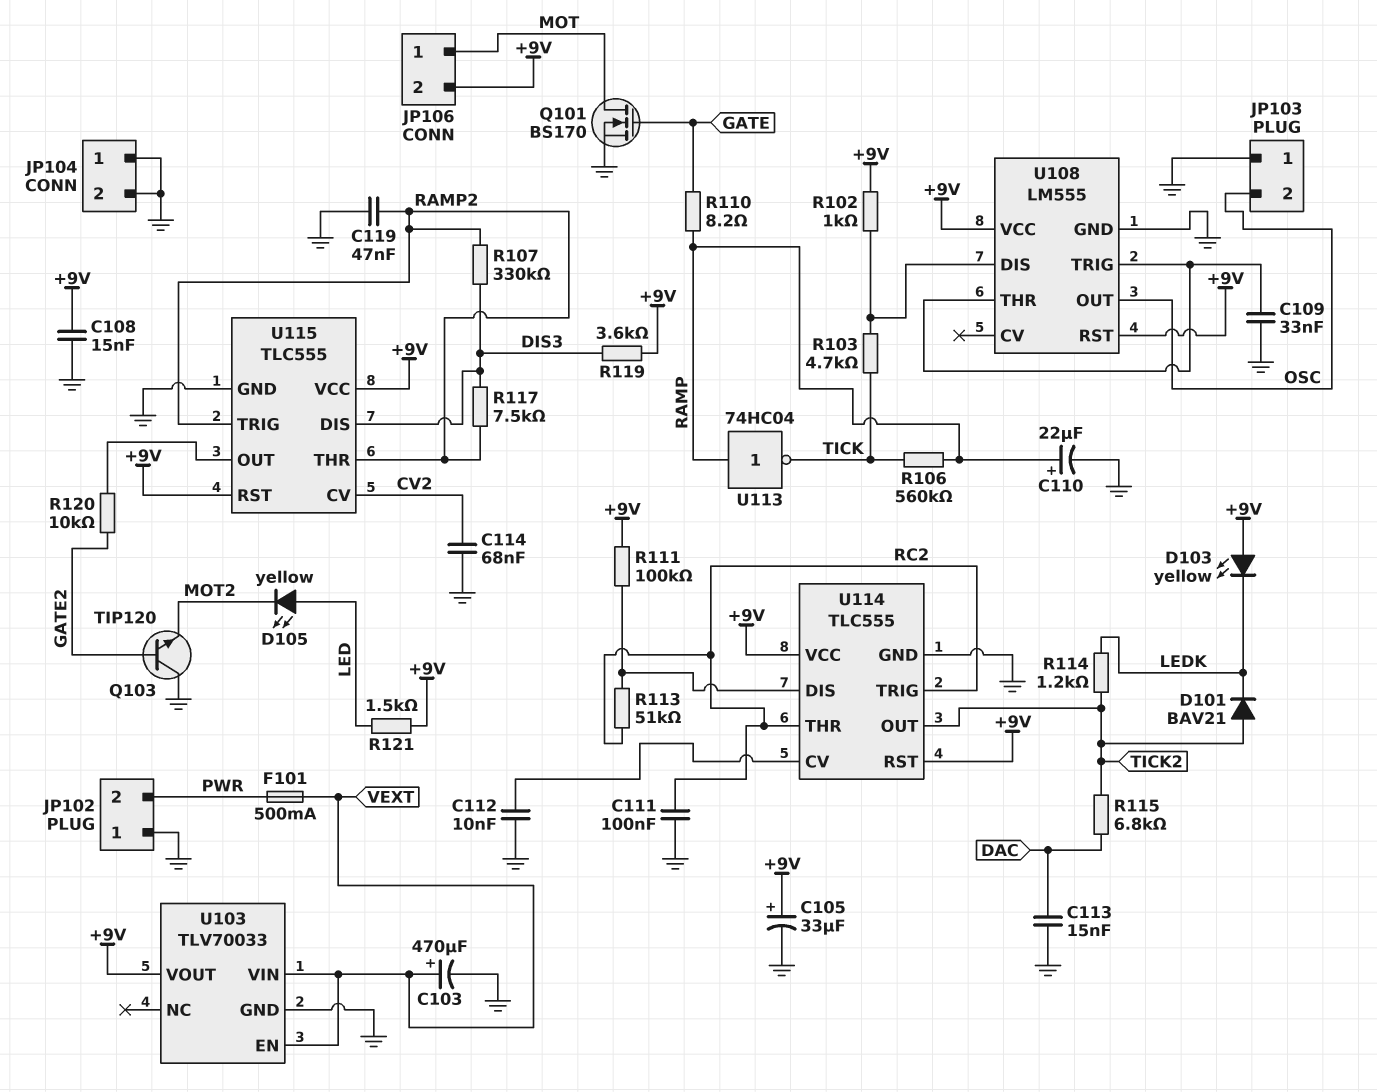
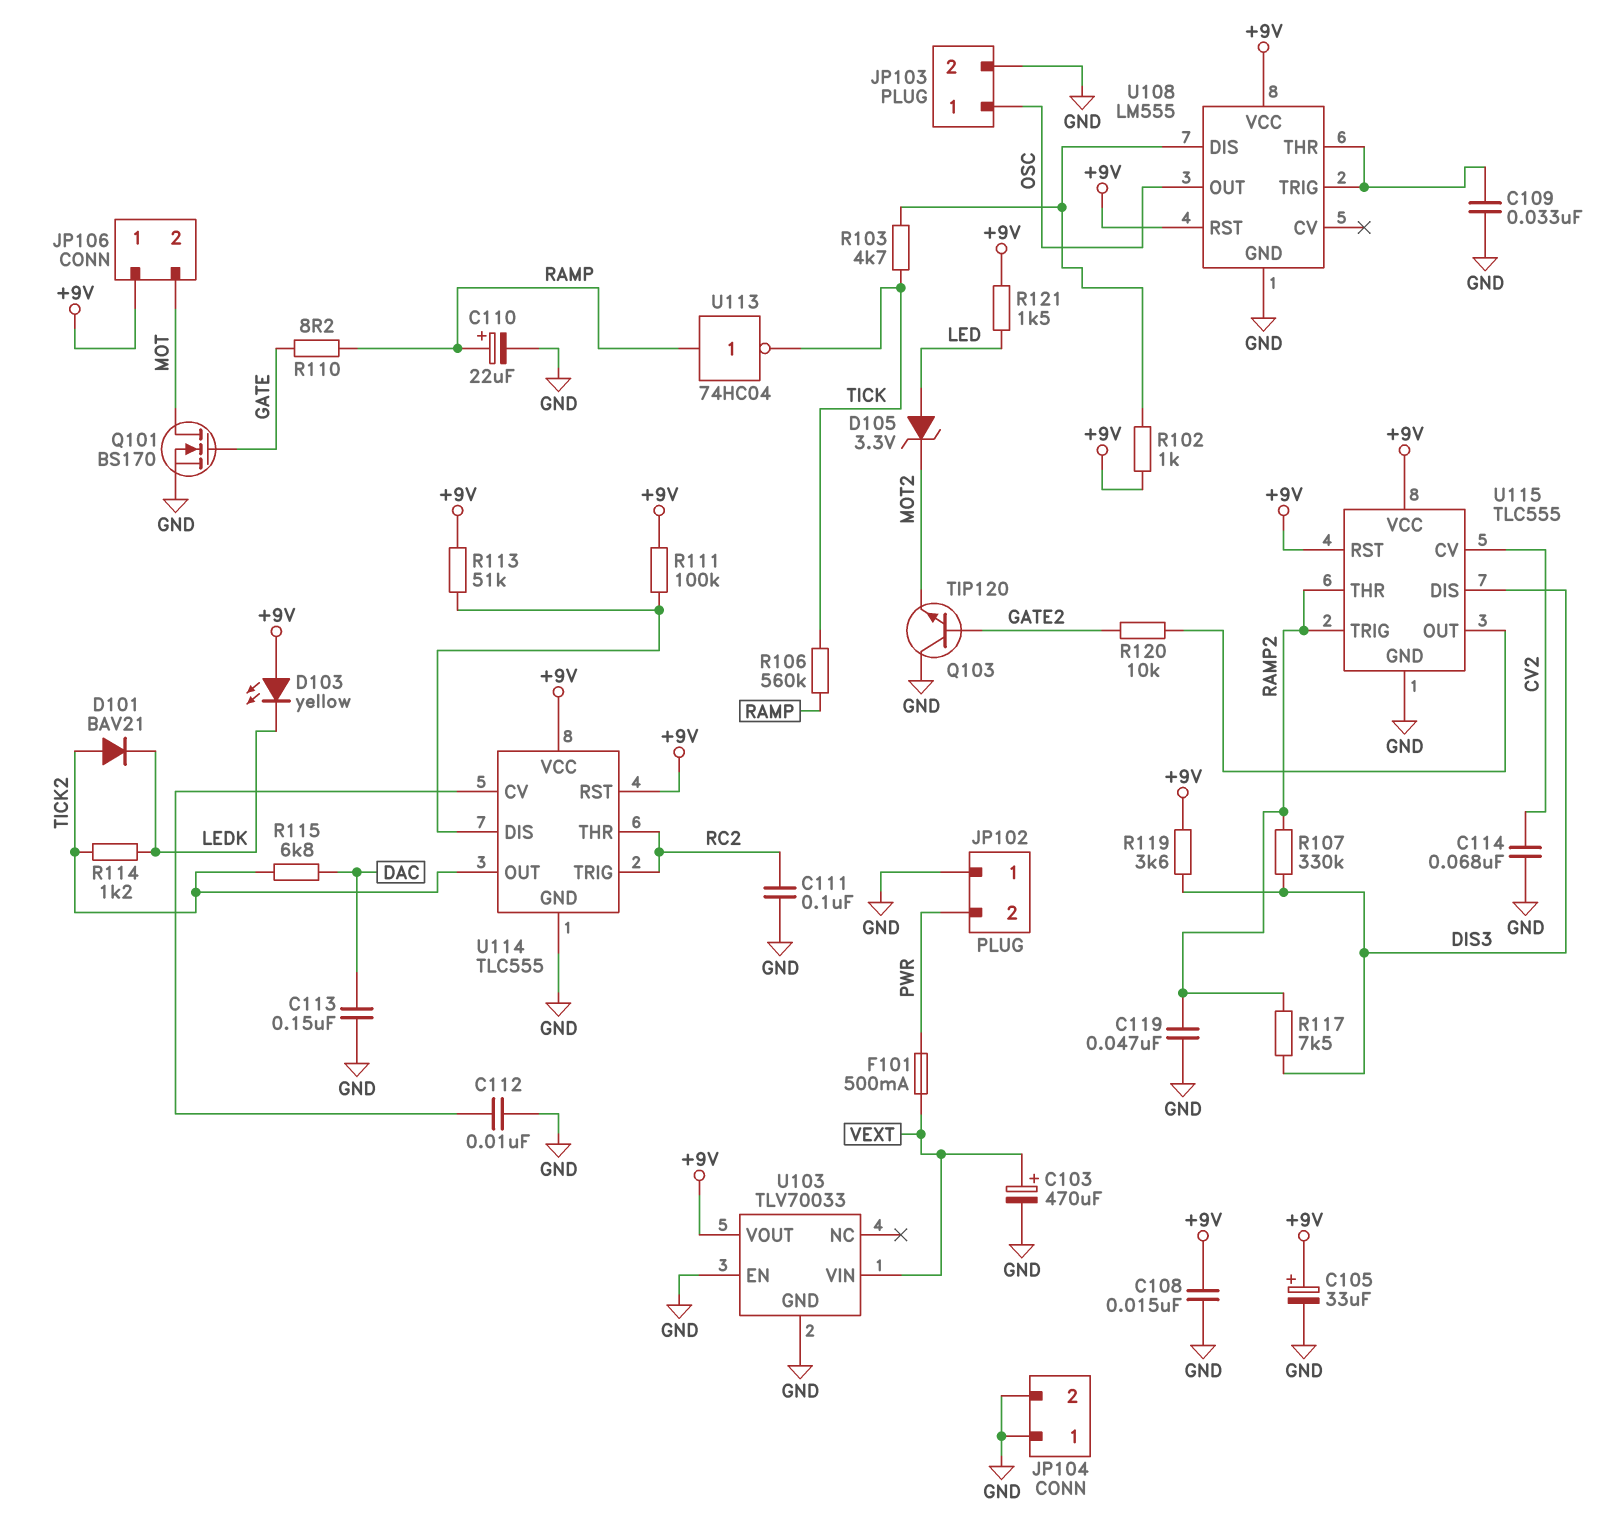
C113: 15nF (DAC, GND) -> 150nF (DAC, GND)
D105: LED yellow (A LED, K MOT2) -> zener 3.3V (A LED, K MOT2)
JP103 pin 1: GND -> OSC
JP103 pin 2: OSC -> GND
JP106 pin 1: MOT -> +9V
JP106 pin 2: +9V -> MOT
R113: 51k (RC2, U114/DIS) -> 51k (+9V, U114/DIS)
U103 pin EN: VEXT -> GND

